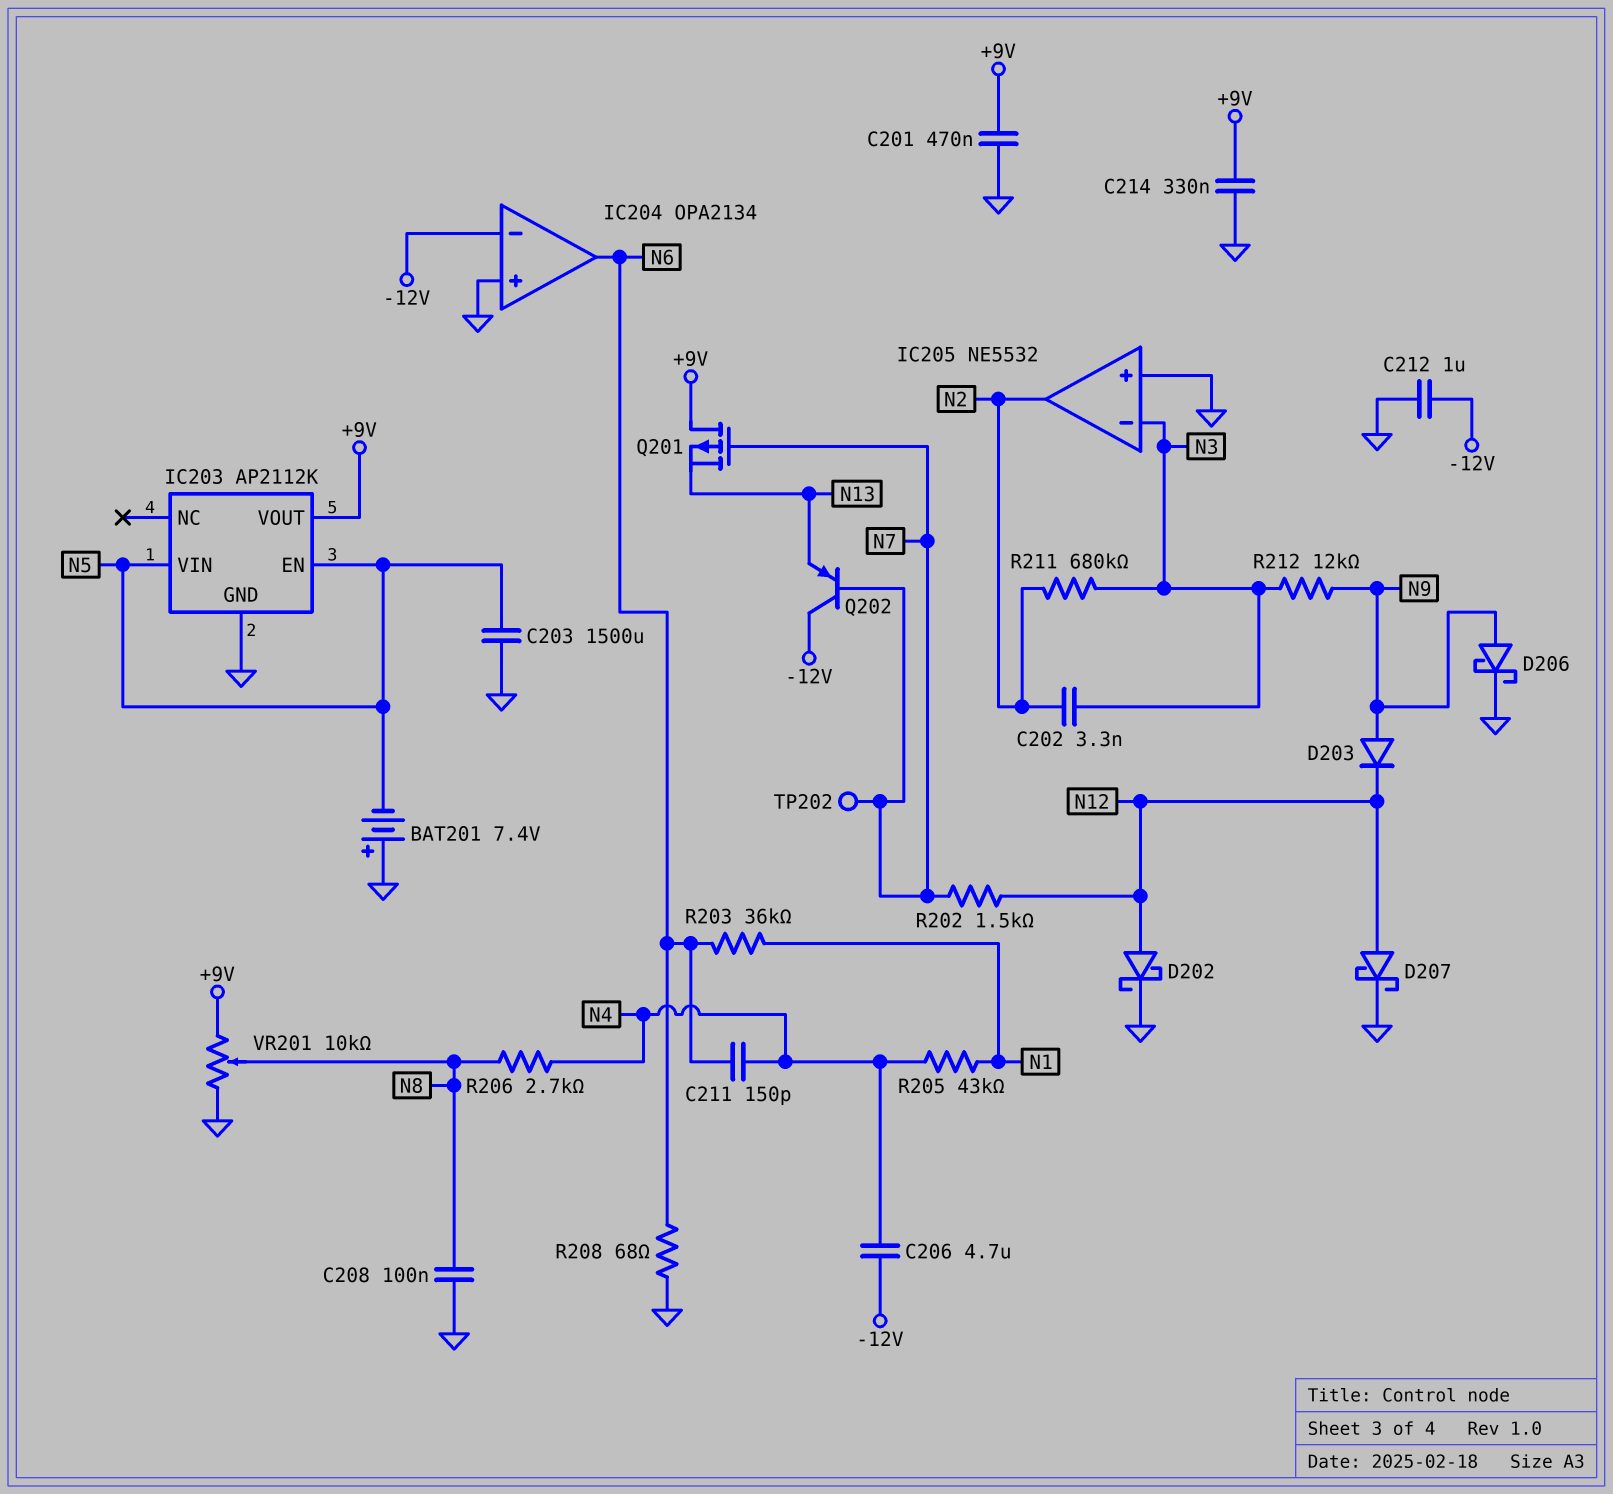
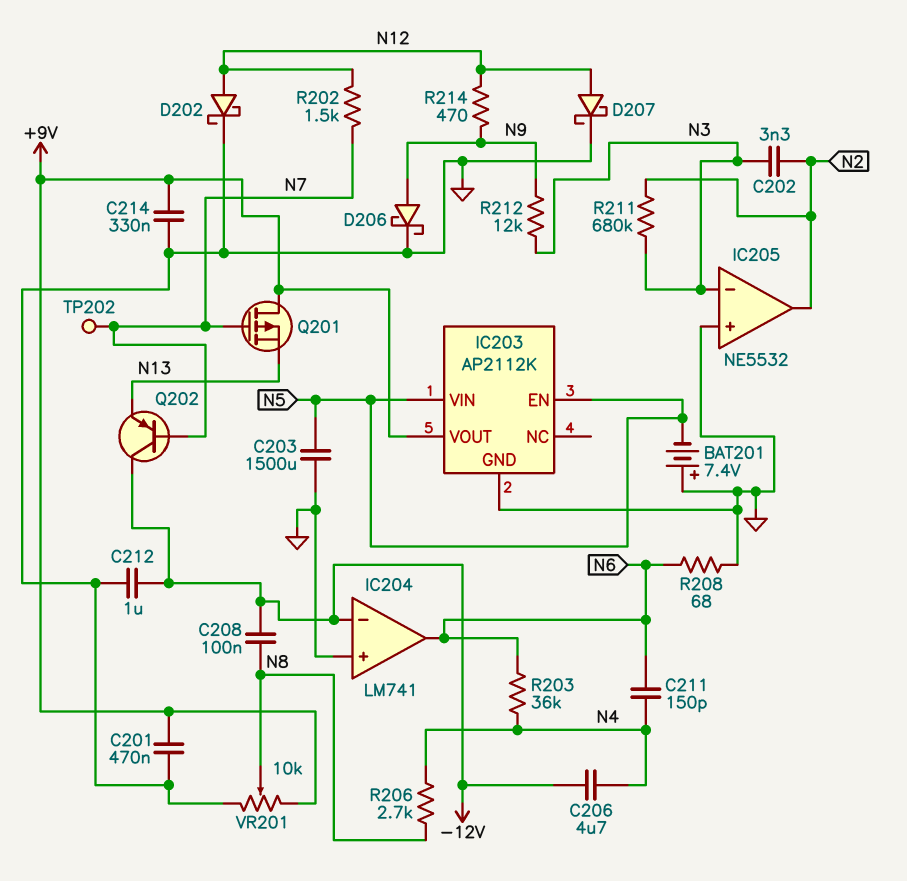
C208: 100nF (GND, N8) -> 100nF (-12V, N8)
D203: diode (A N9, K N12) -> none
IC204: OPA2134 -> LM741
R203: 36k (N1, N6) -> 36k (N4, N6)
R205: 43k (N1, N4) -> none
R214: none -> 470 (N9, N12)

